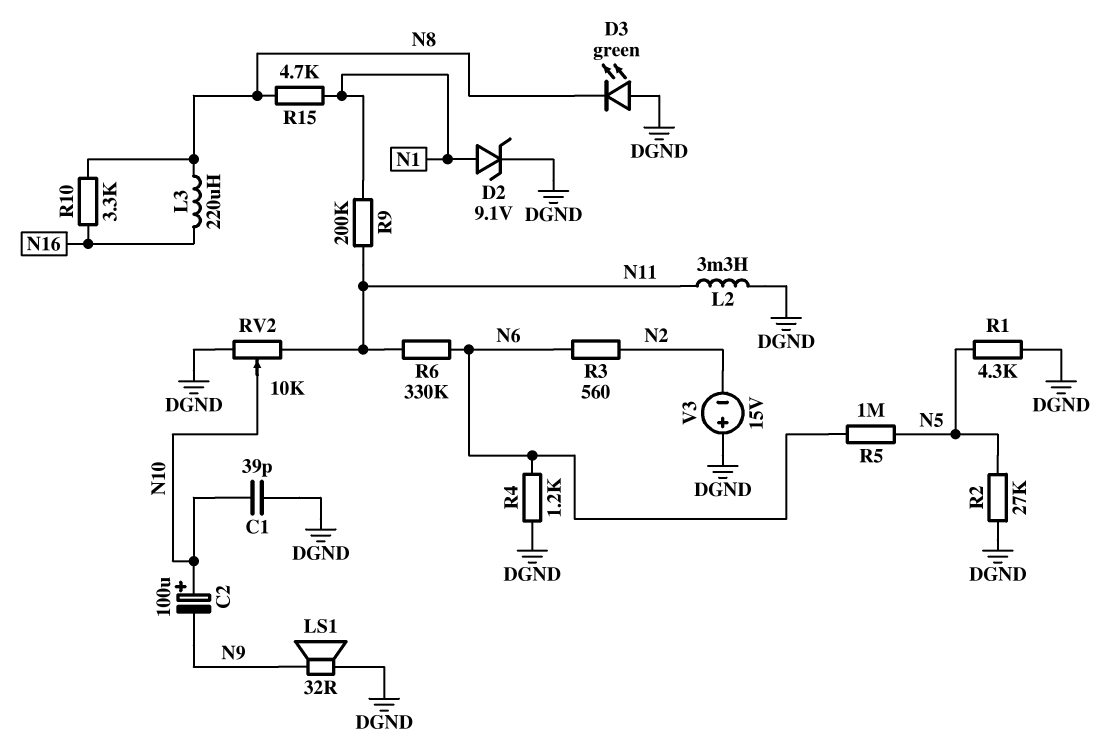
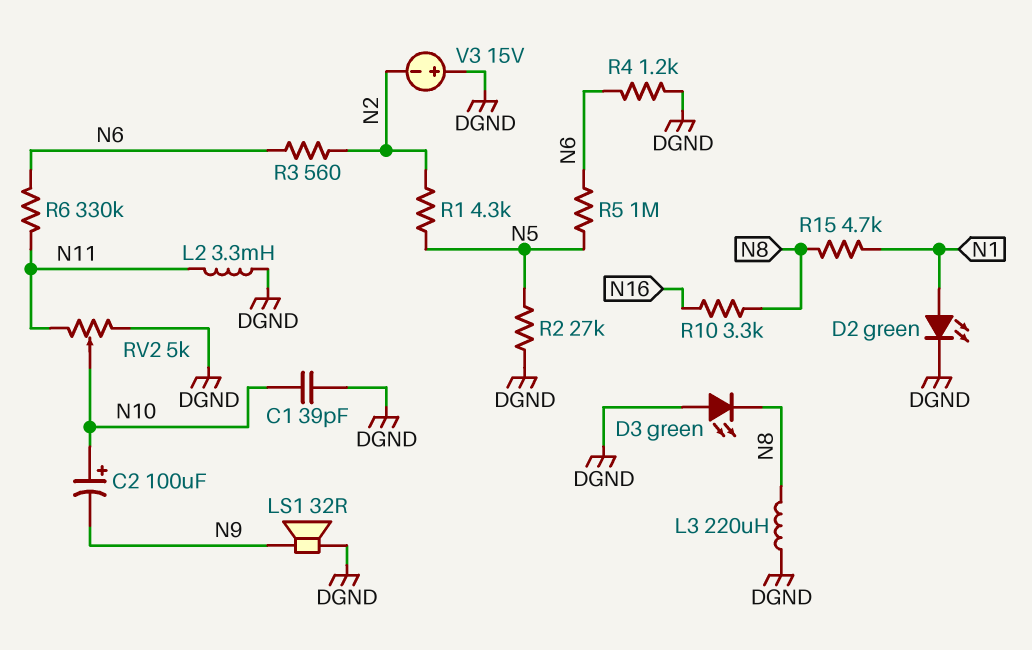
D2: zener 9.1V (A N1, K DGND) -> LED green (A N1, K DGND)
L3: 220uH (N8, N16) -> 220uH (DGND, N8)
R1: 4.3k (DGND, N5) -> 4.3k (N2, N5)
R9: 200k (N1, N11) -> none
RV2: 10k (DGND, N11, wiper N10) -> 5k (DGND, N11, wiper N10)

